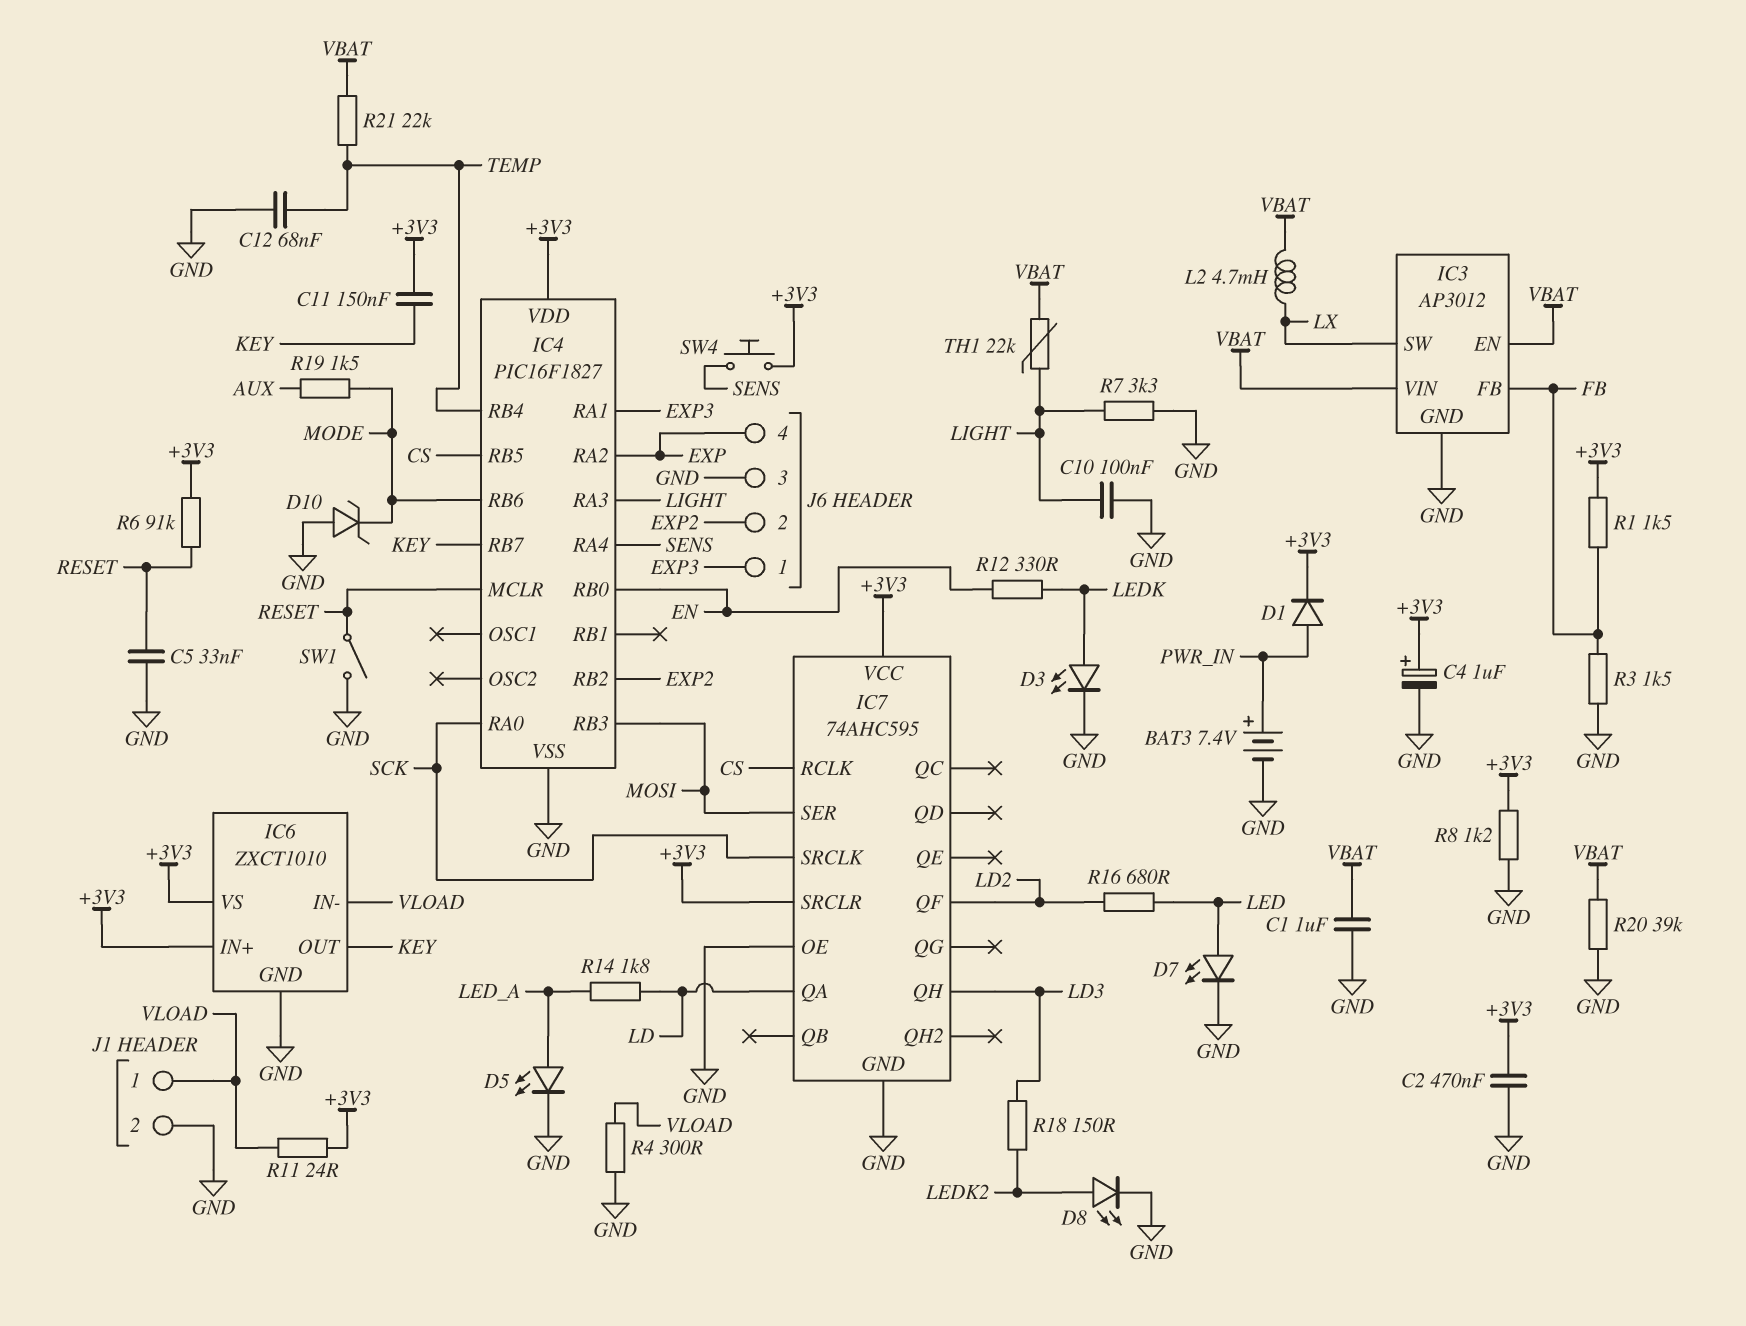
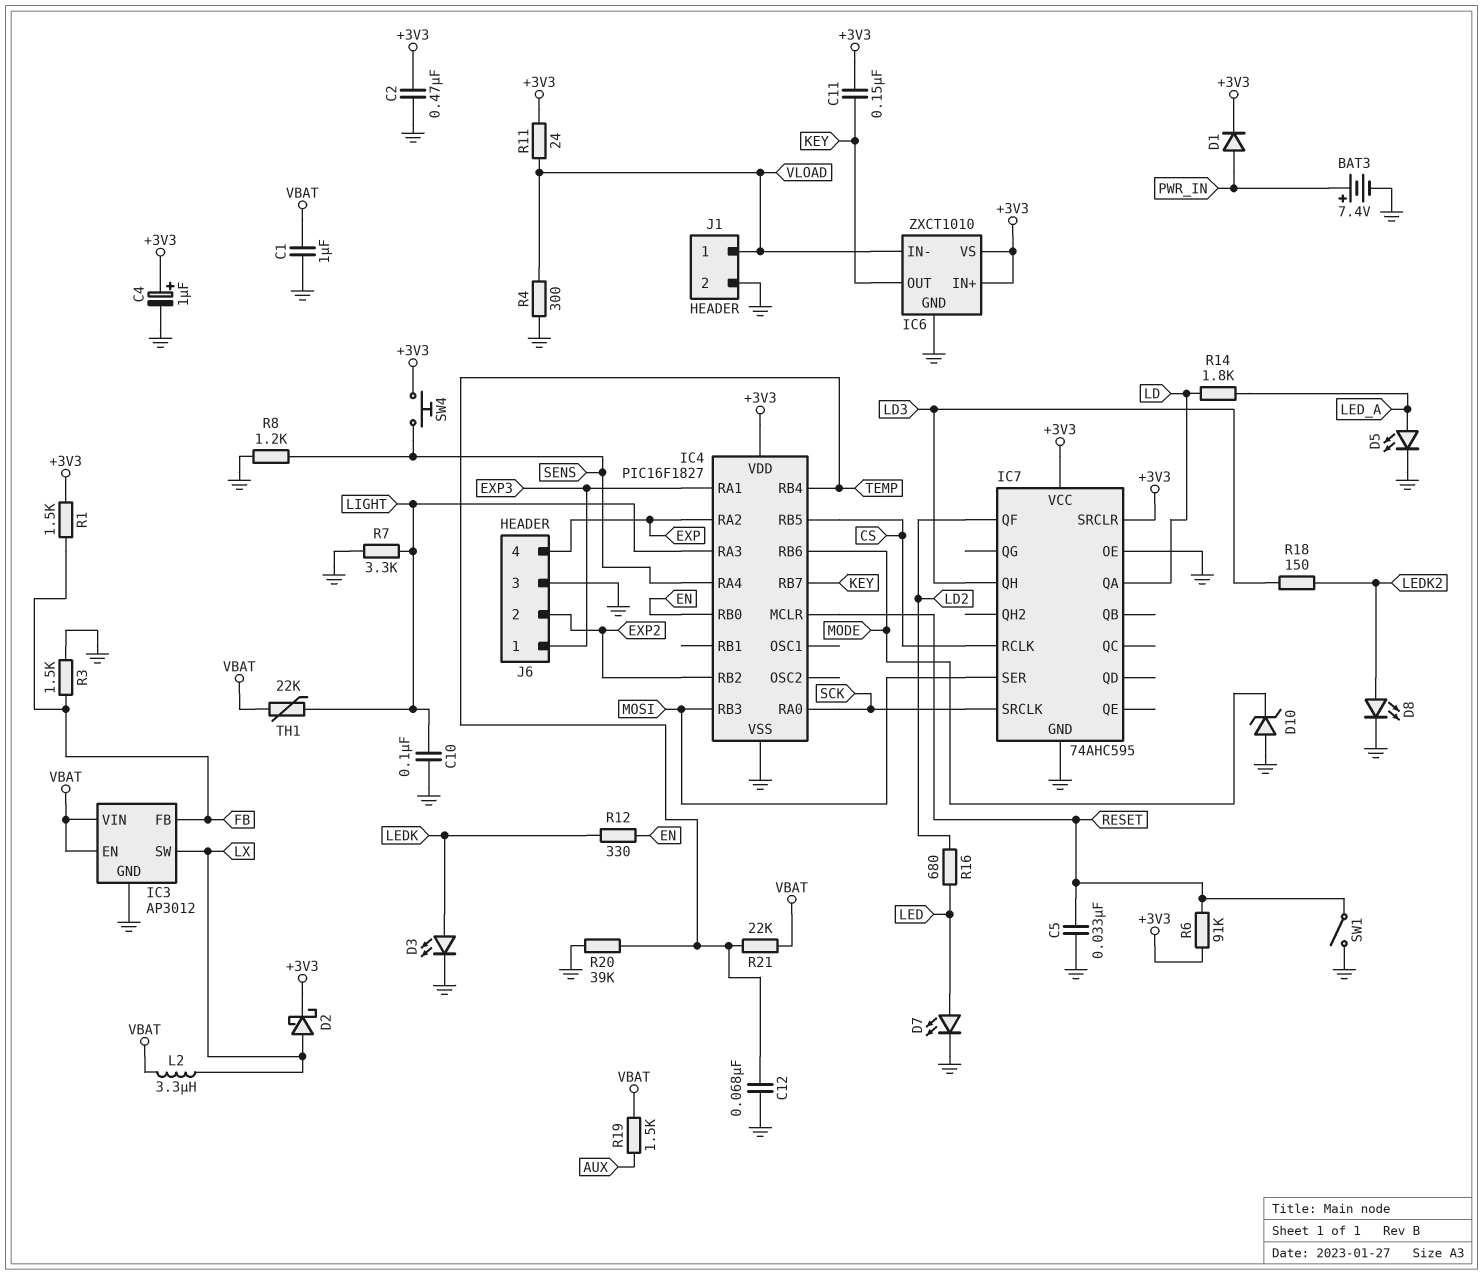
D2: none -> schottky (A LX, K +3V3)
L2: 4.7mH (LX, VBAT) -> 3.3uH (LX, VBAT)
R8: 1.2k (+3V3, GND) -> 1.2k (GND, SENS)
R19: 1.5k (AUX, MODE) -> 1.5k (AUX, VBAT)
R20: 39k (GND, VBAT) -> 39k (GND, TEMP)

